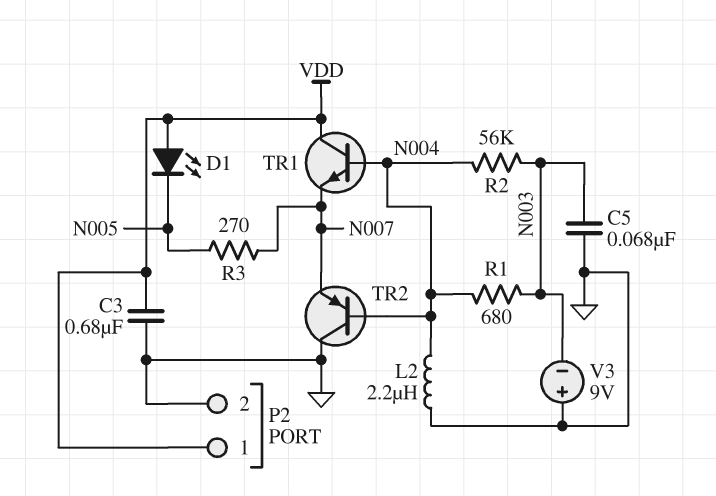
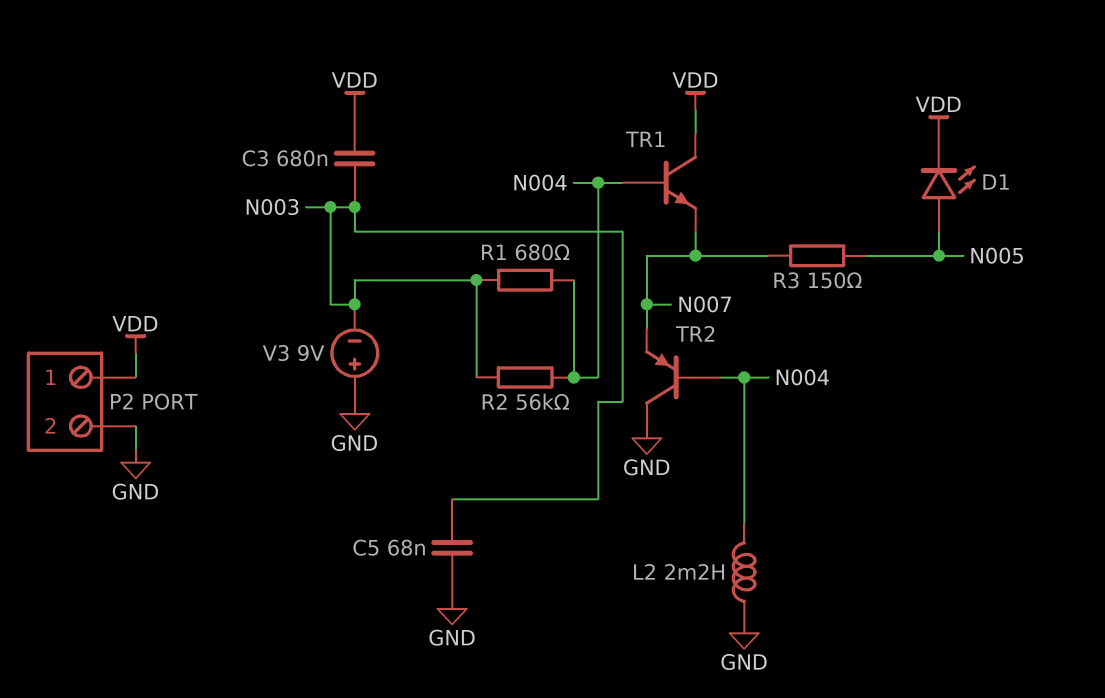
C3: 680nF (GND, VDD) -> 680nF (N003, VDD)
D1: LED (A VDD, K N005) -> LED (A N005, K VDD)
L2: 2.2uH (GND, N004) -> 2.2mH (GND, N004)
R3: 270 (N005, N007) -> 150 (N005, N007)

